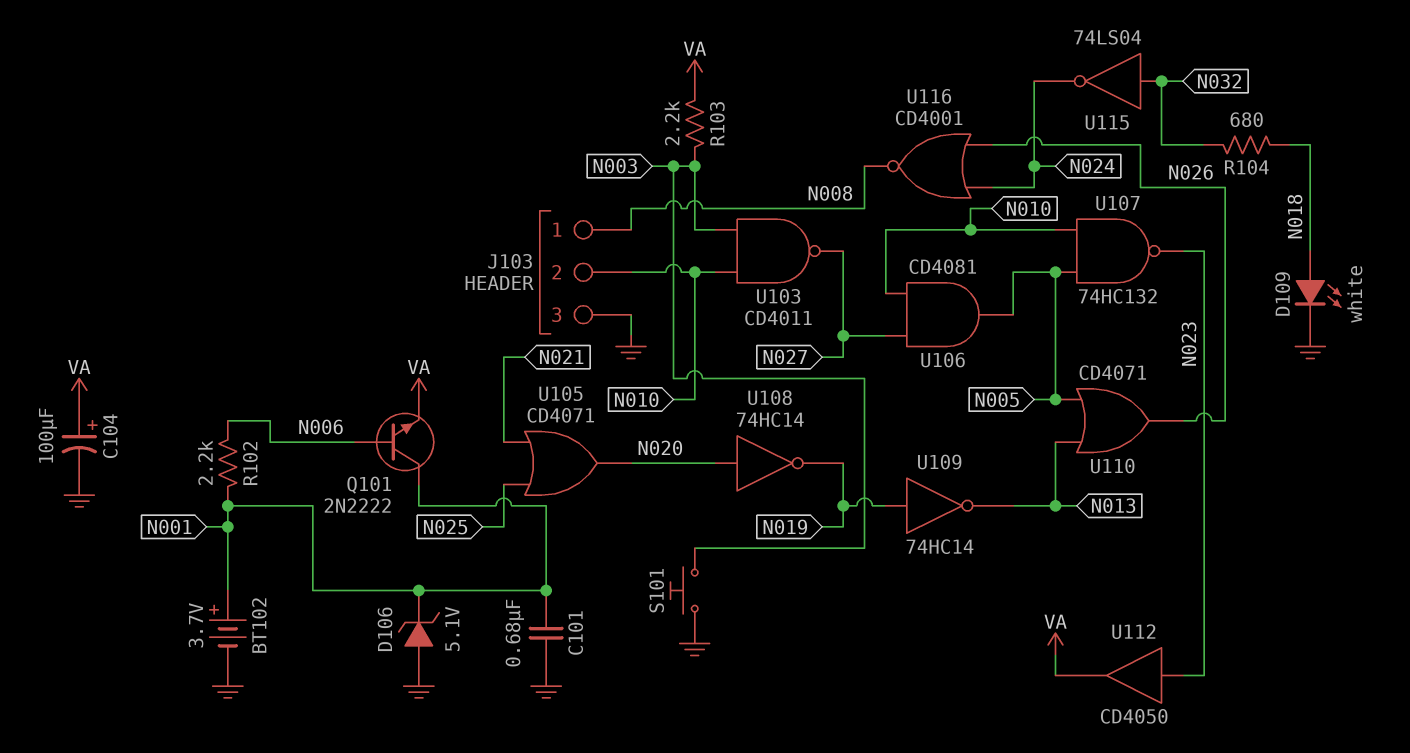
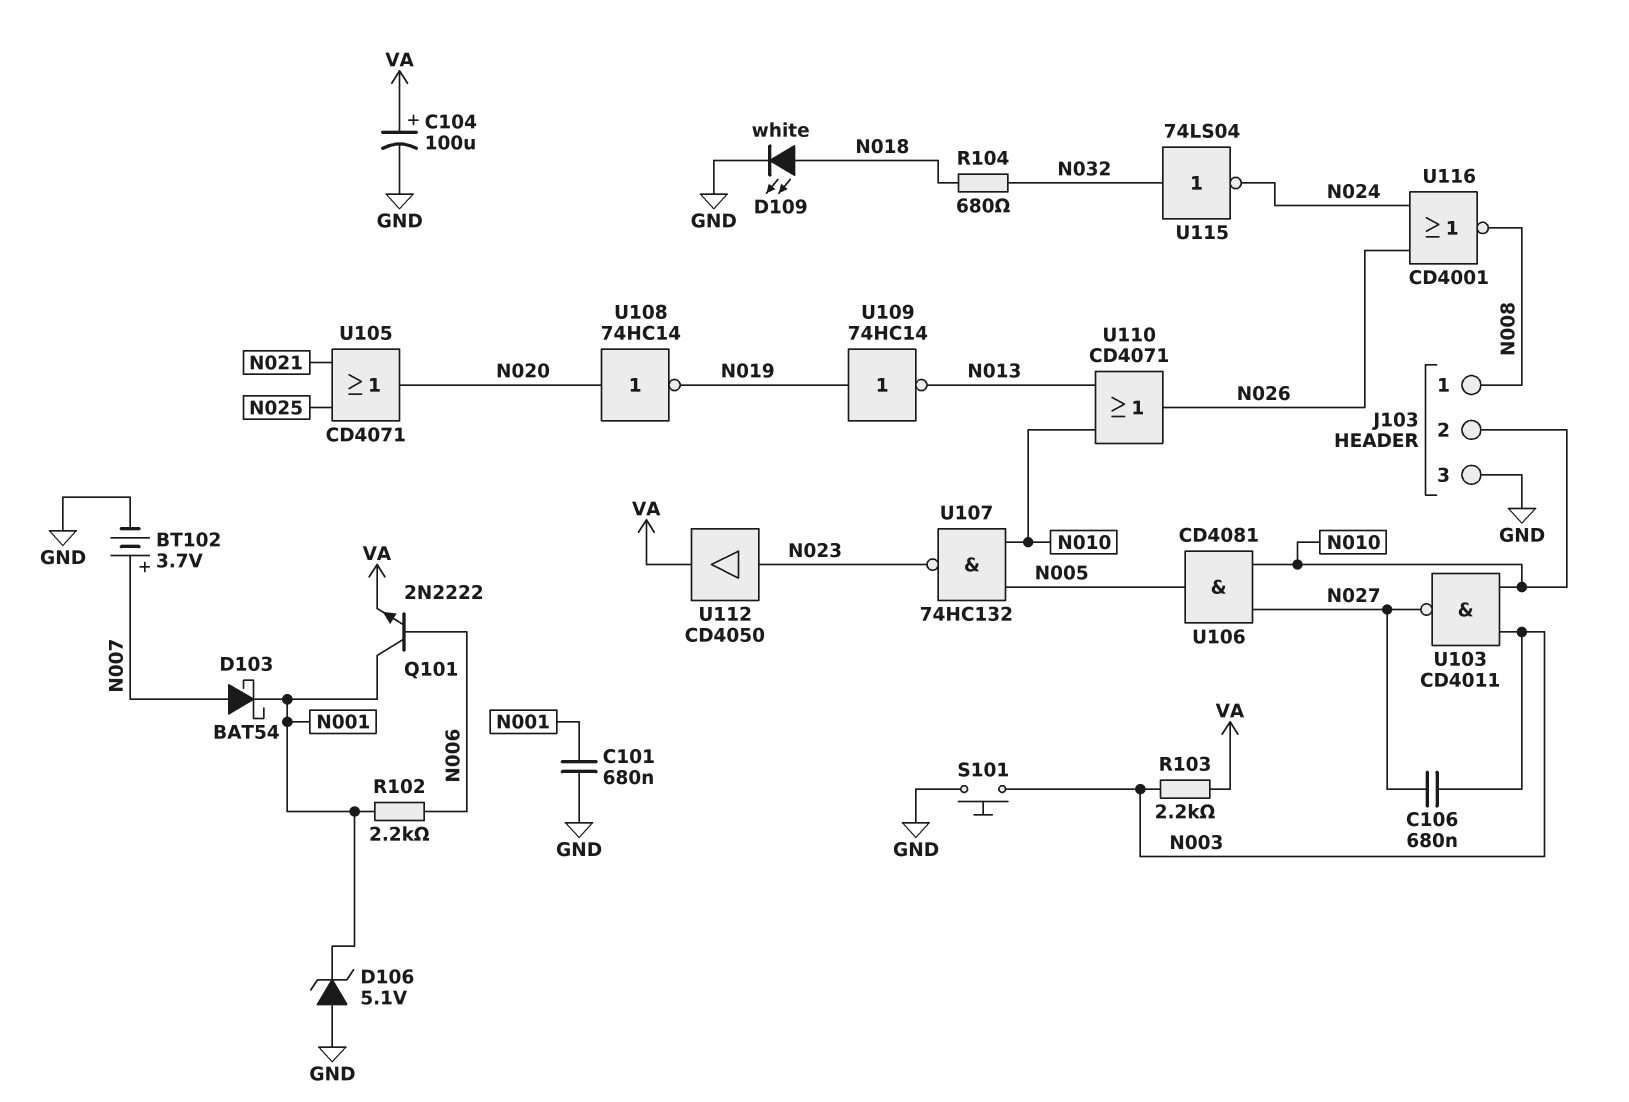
BT102: 3.7V (plus N001, minus GND) -> 3.7V (plus N007, minus GND)
C106: none -> 680nF (N003, N027)
D103: none -> schottky BAT54 (A N007, K N001)
U110: OR CD4071 (in N005, in N013, out N026) -> OR CD4071 (in N010, in N013, out N026)

